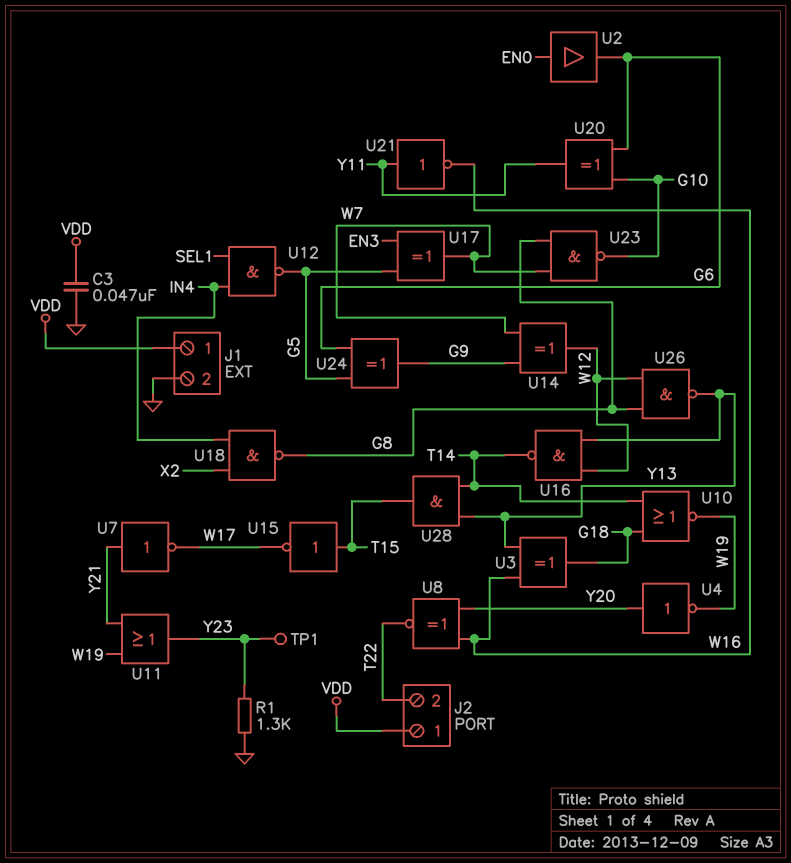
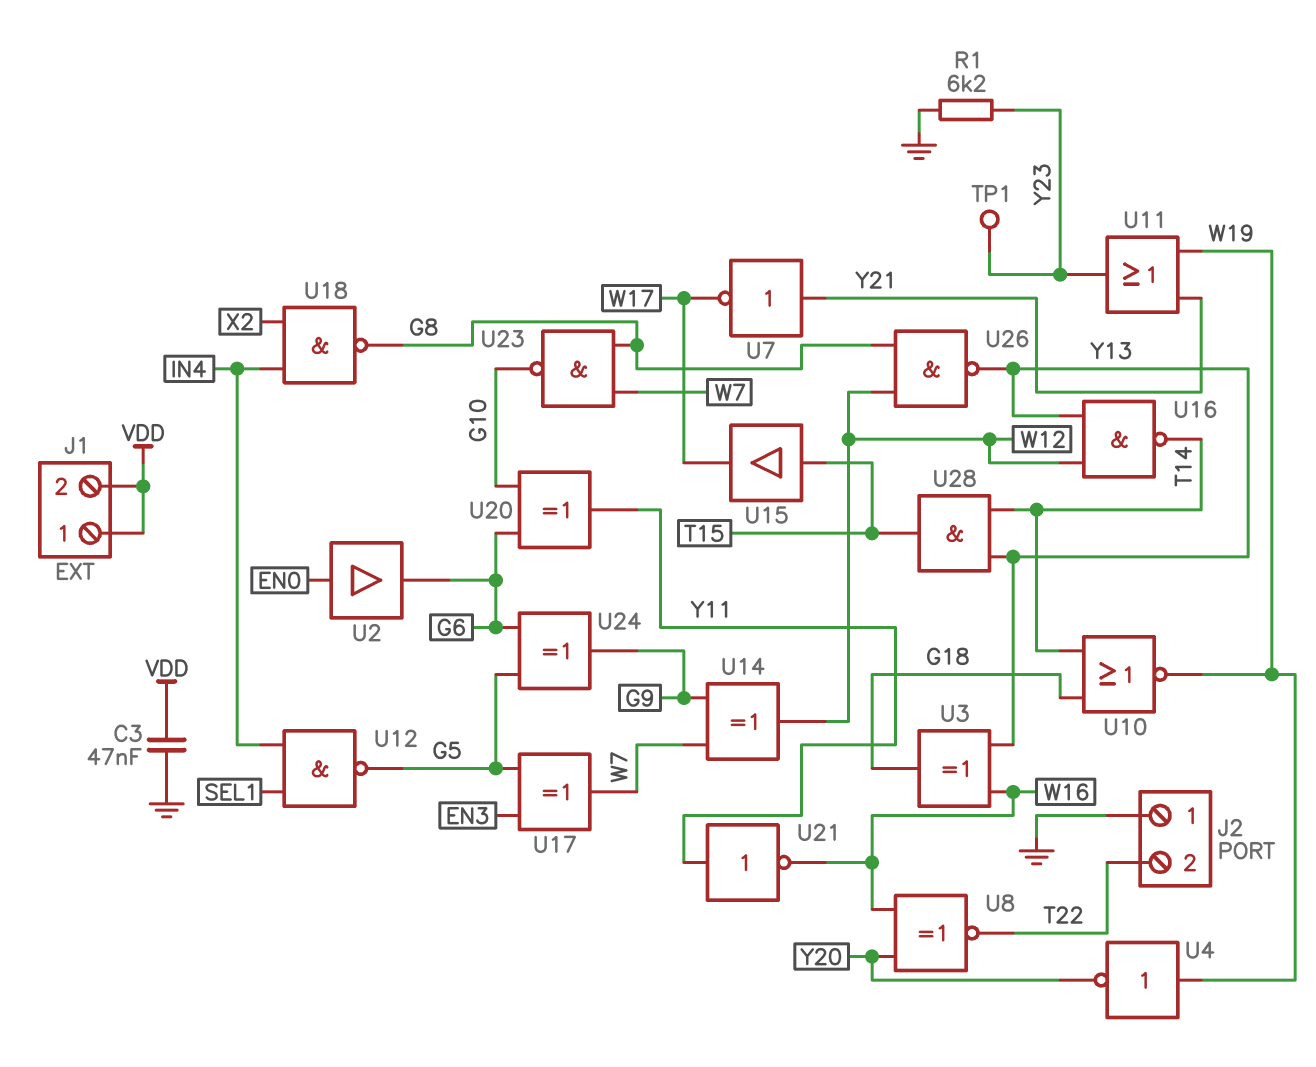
J1 pin 2: GND -> VDD
J2 pin 1: VDD -> GND
R1: 1.3k (GND, Y23) -> 6.2k (GND, Y23)
U4: NOT (in Y20, out W19) -> NOT (in W19, out Y20)
U15: NOT (in T15, out W17) -> buffer (in T15, out W17)

